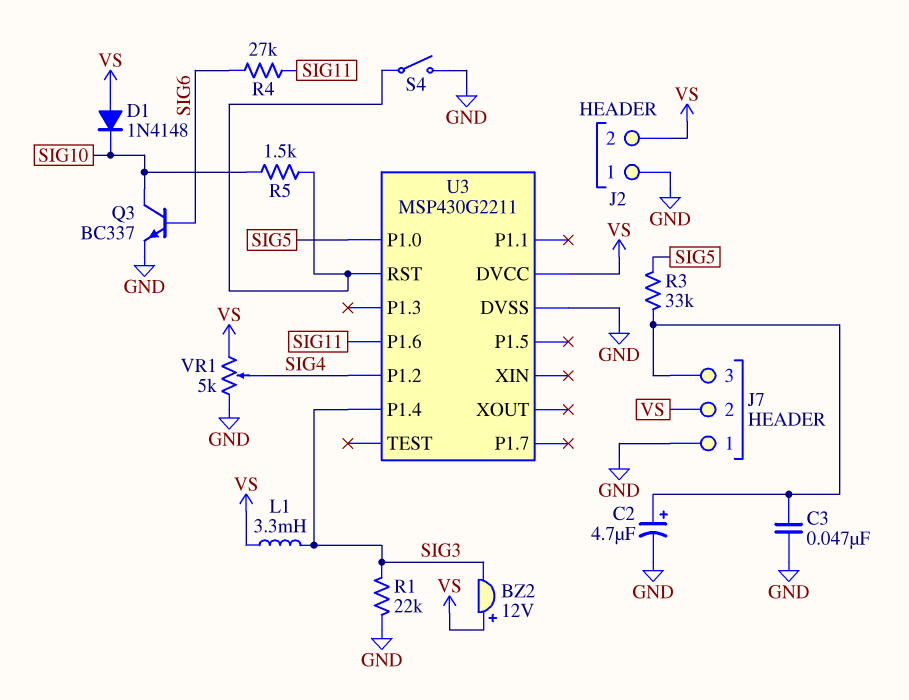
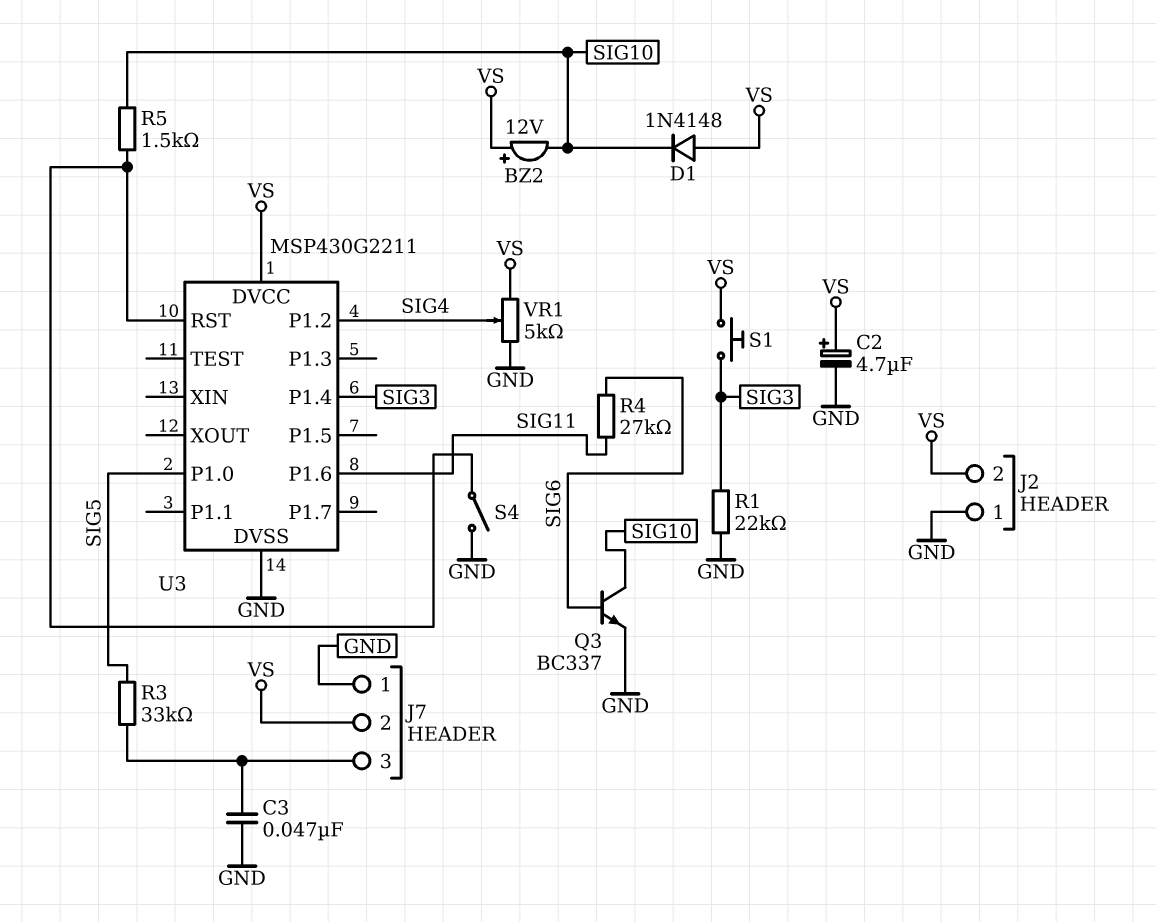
BZ2: buzzer 12V (plus VS, minus SIG3) -> buzzer 12V (plus VS, minus SIG10)
C2: 4.7uF (plus J7/3, minus GND) -> 4.7uF (plus VS, minus GND)
L1: 3.3mH (SIG3, VS) -> none
S1: none -> button (SIG3, VS)

